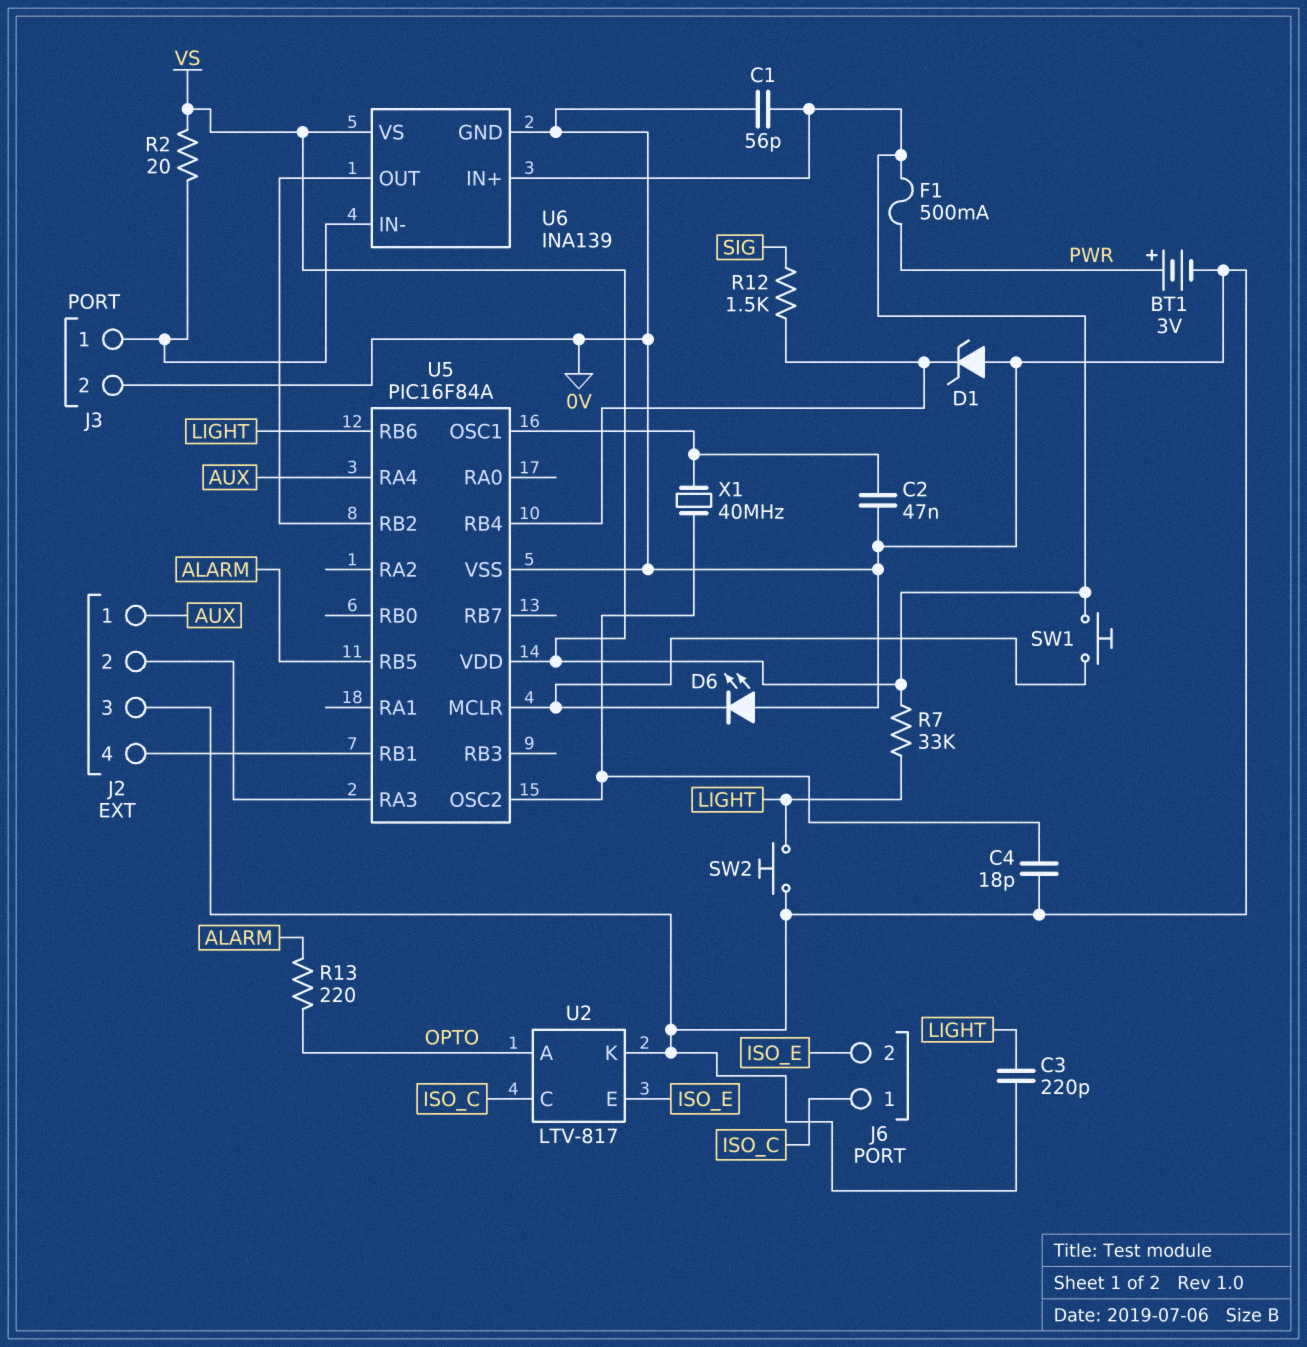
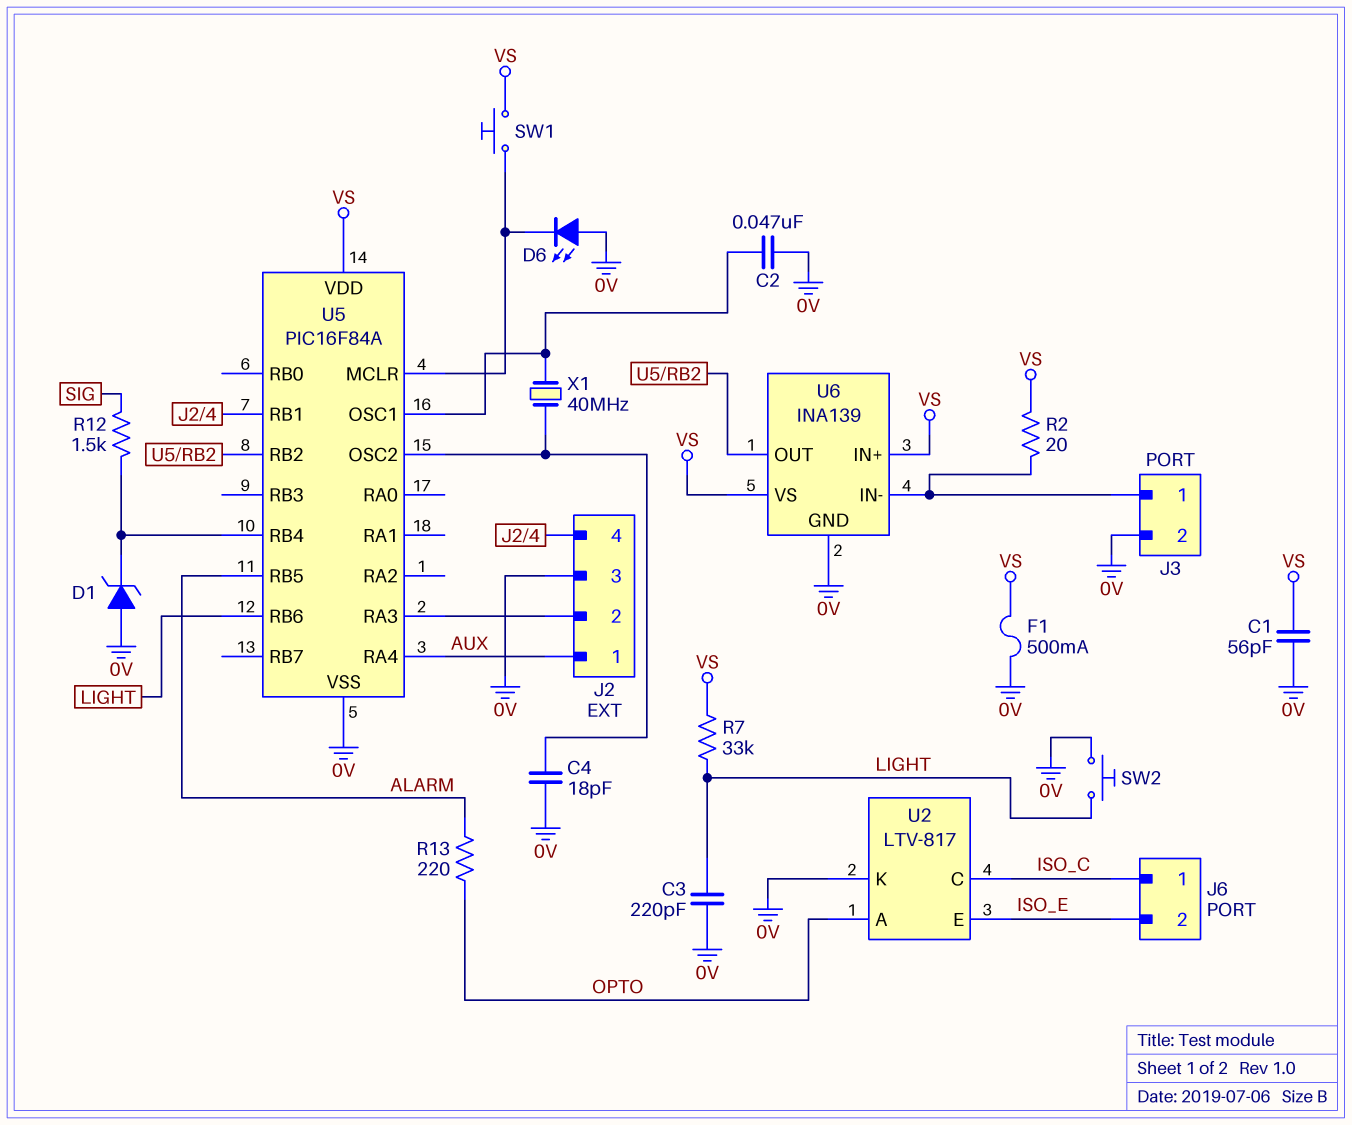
BT1: 3V (plus PWR, minus 0V) -> none
F1: 500mA (PWR, VS) -> 500mA (0V, VS)

